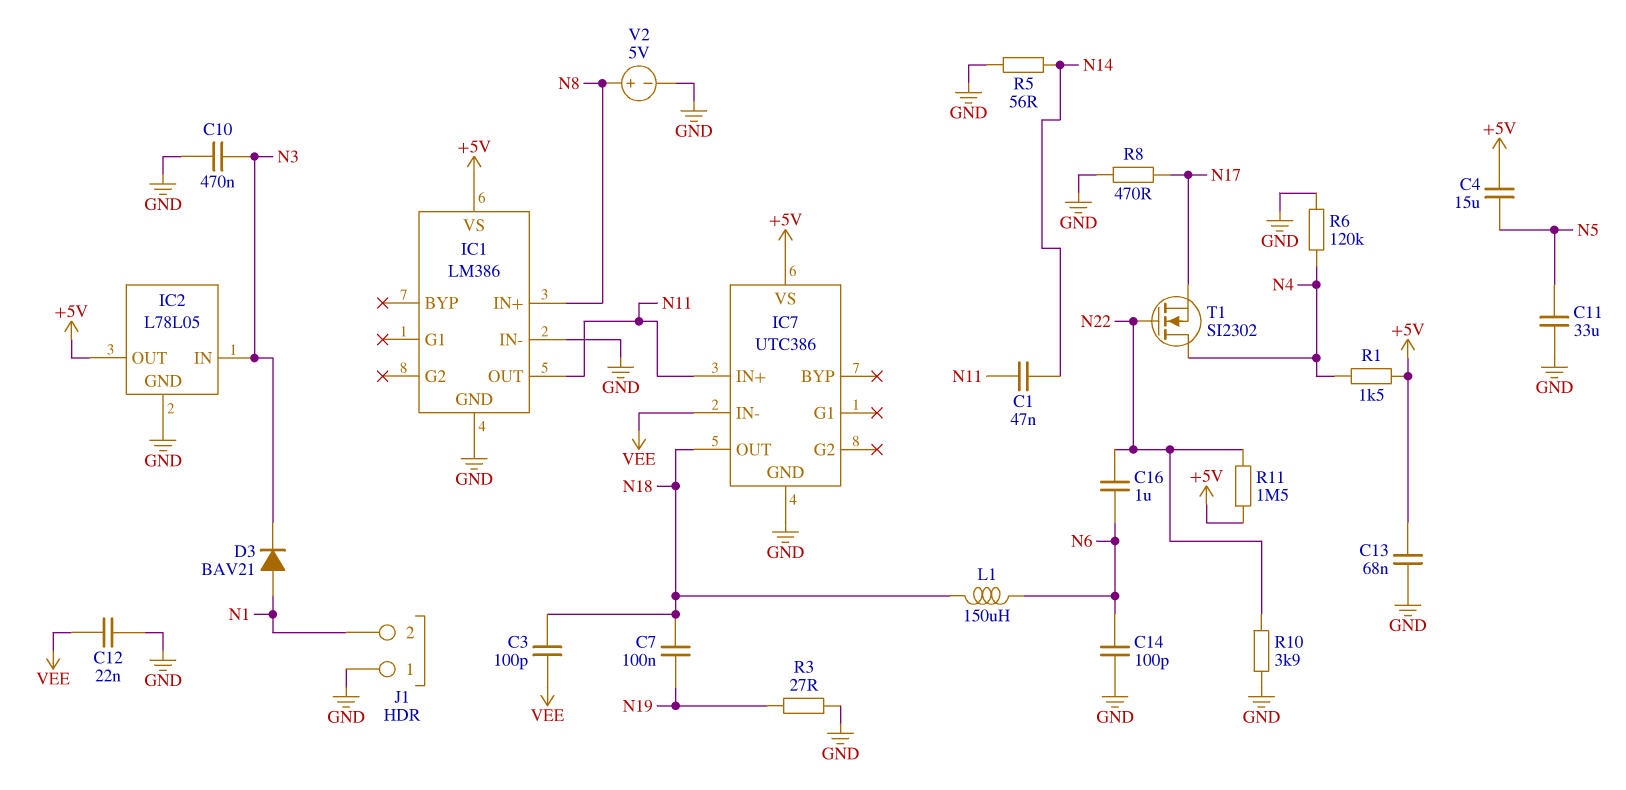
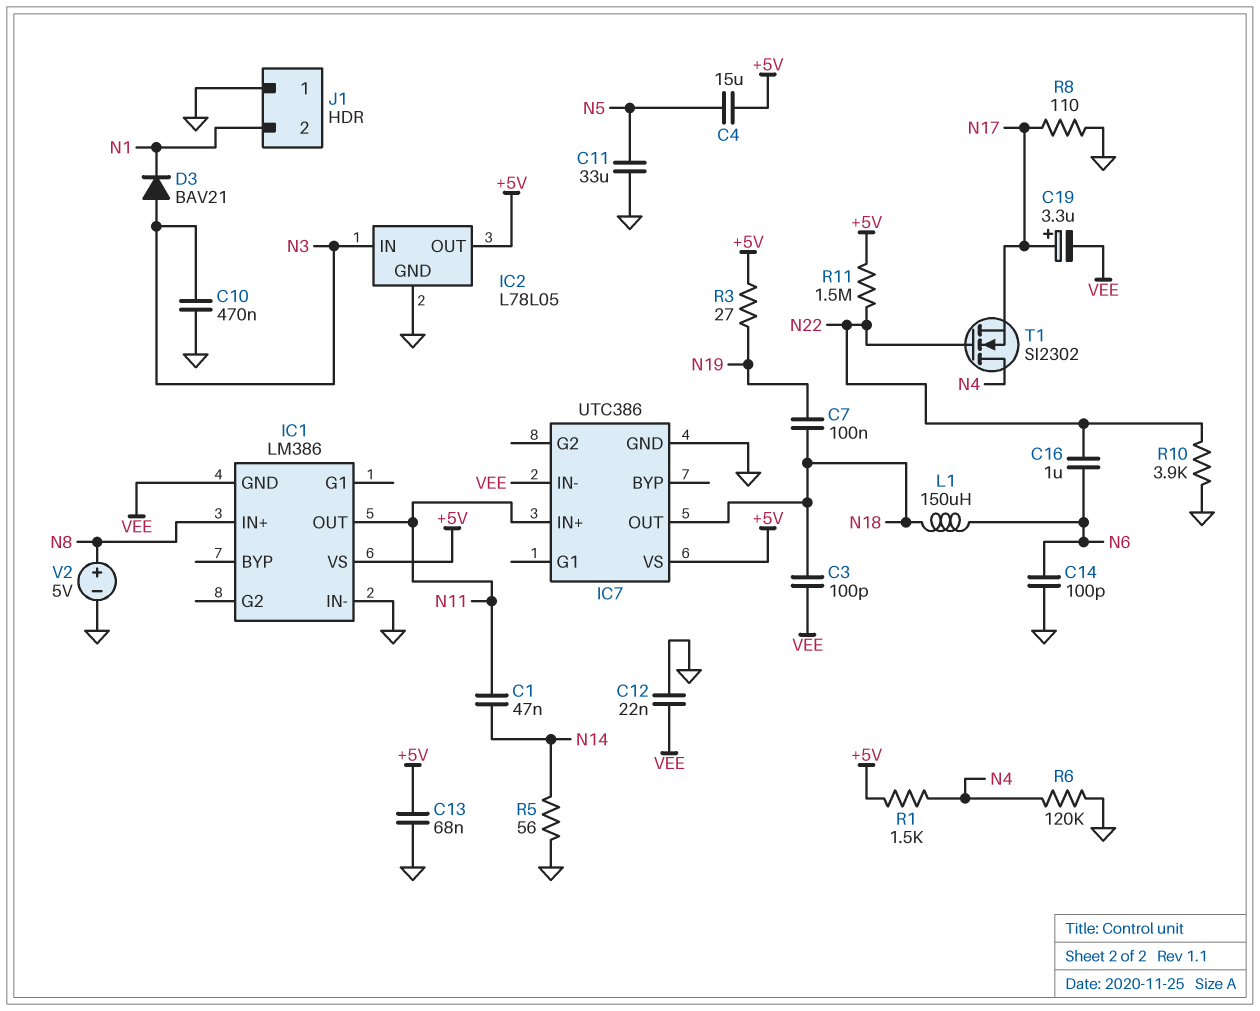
C19: none -> 3.3uF (plus N17, minus VEE)
D3: diode BAV21 (A N1, K N3) -> diode BAV21 (A N3, K N1)
IC1 pin GND: GND -> VEE
R3: 27 (GND, N19) -> 27 (+5V, N19)
R8: 470 (GND, N17) -> 110 (GND, N17)

